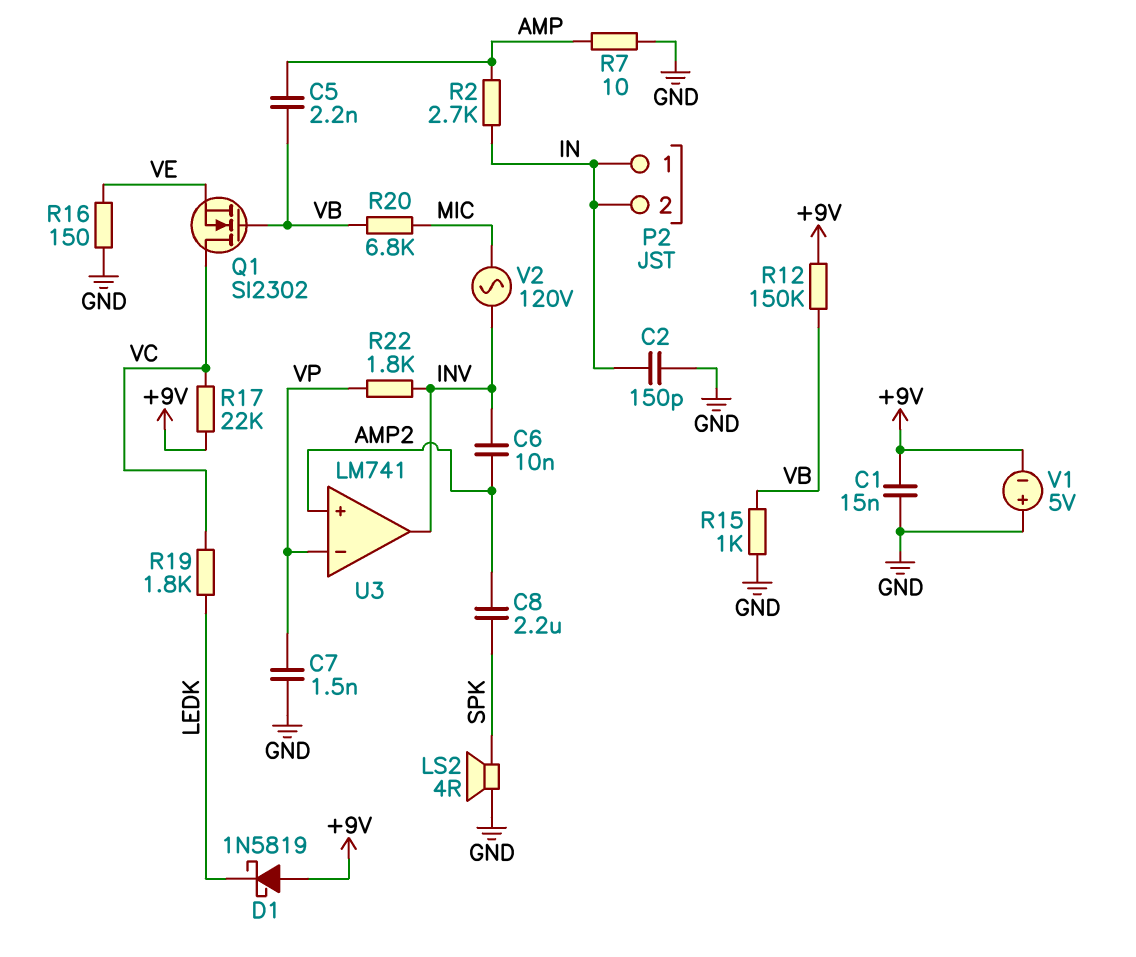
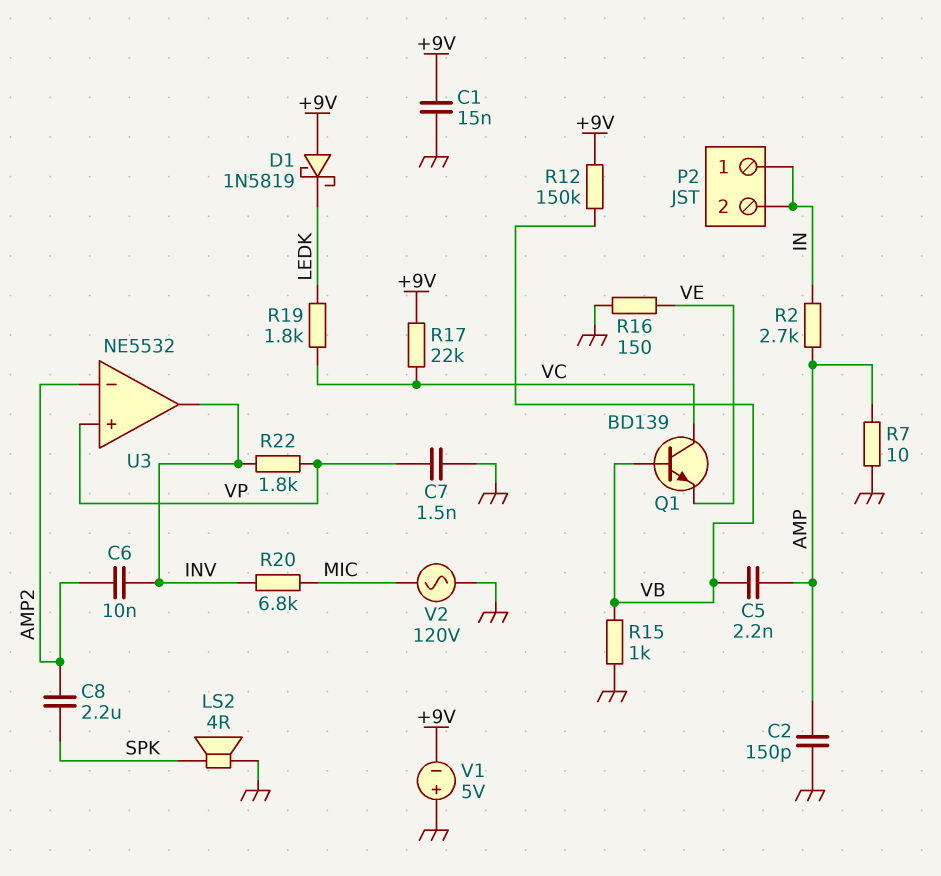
C2: 150pF (GND, IN) -> 150pF (AMP, GND)
Q1: NMOS SI2302 (G VB, D VC, S VE) -> NPN BD139 (B VB, C VC, E VE)
R20: 6.8k (MIC, VB) -> 6.8k (INV, MIC)
U3: LM741 -> NE5532
U3 pin in+: AMP2 -> VP
U3 pin in-: VP -> AMP2
V2: AC 120V (INV, MIC) -> AC 120V (GND, MIC)

